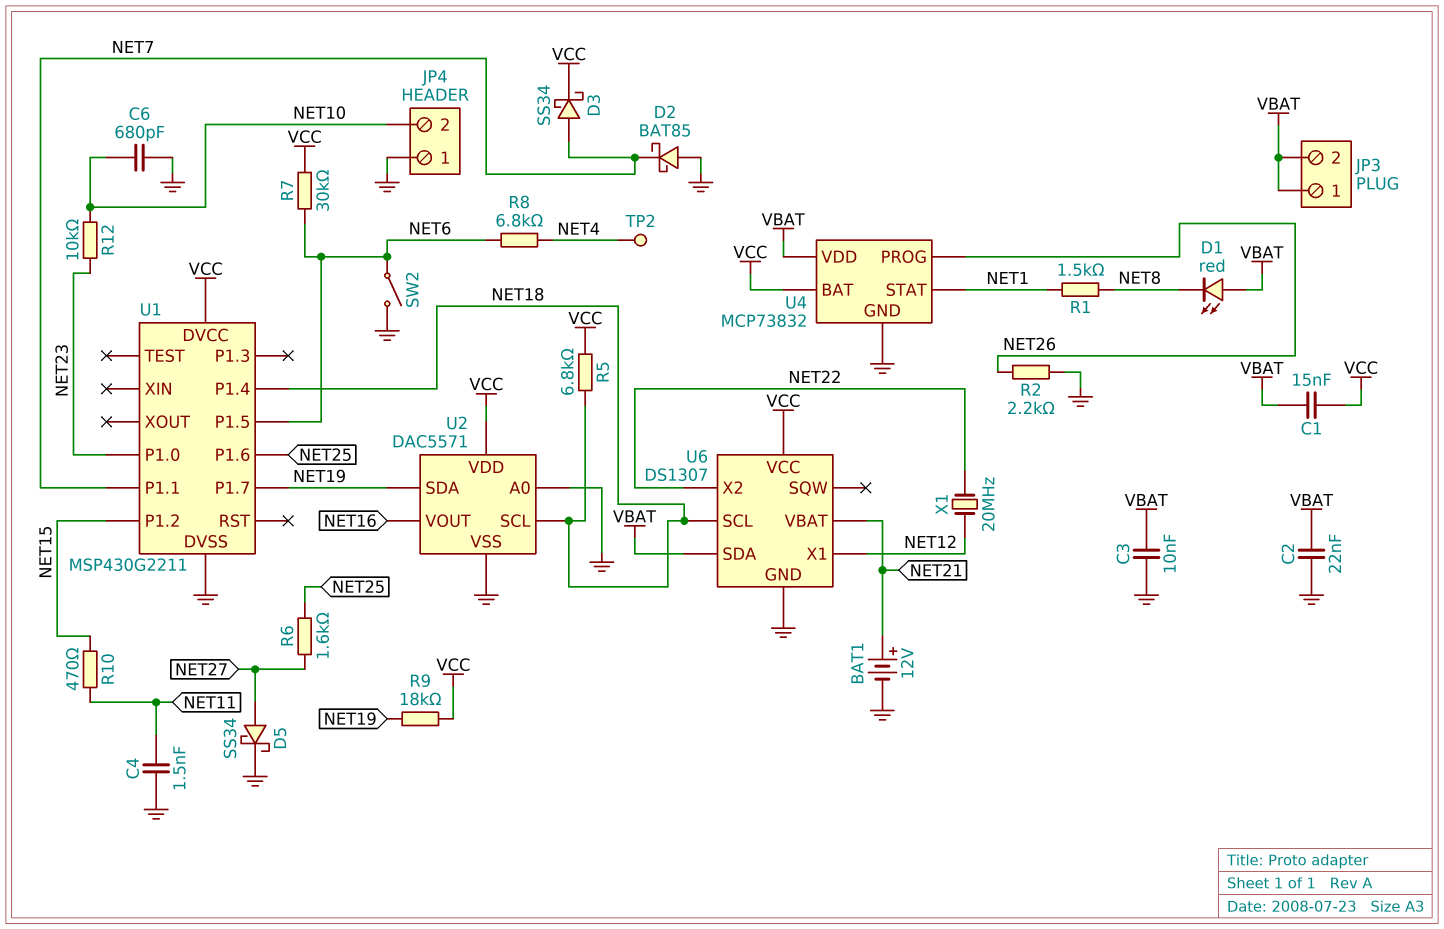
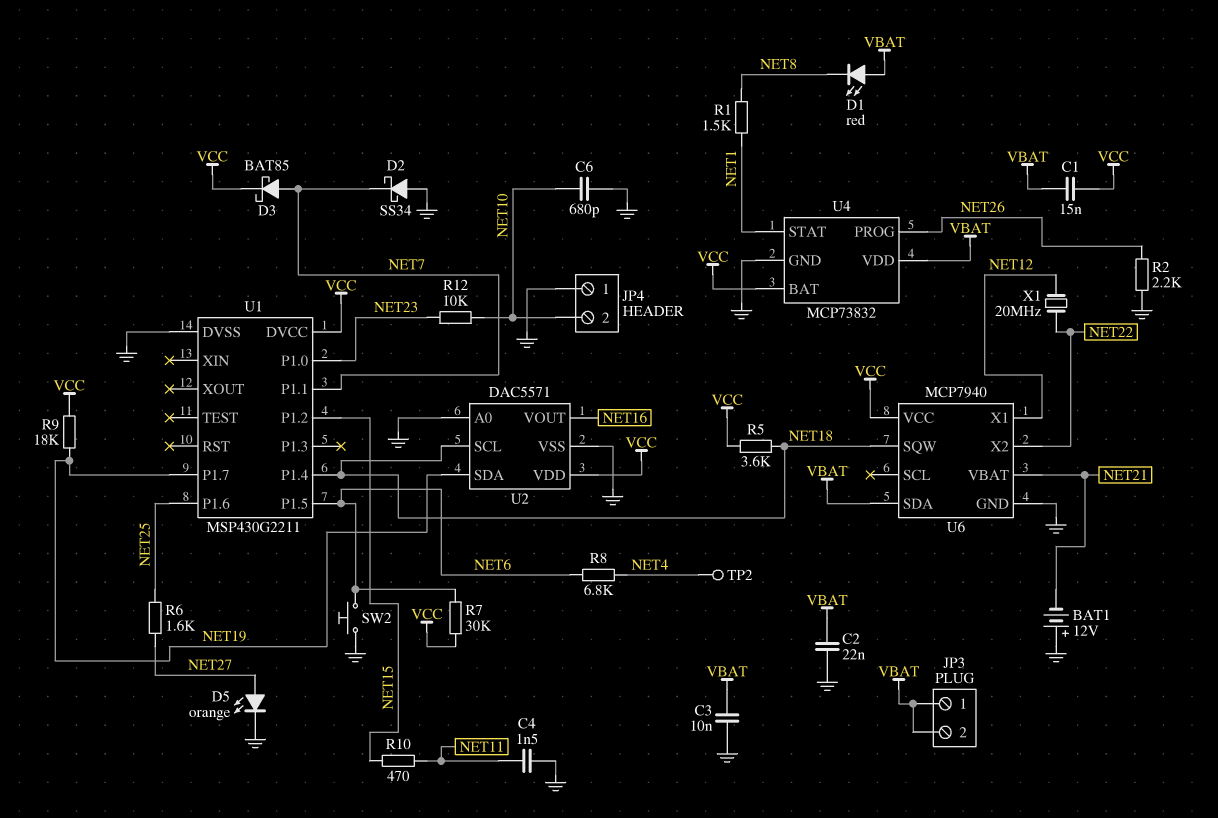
BAT1: 12V (plus NET21, minus GND) -> 12V (plus GND, minus NET21)
D2: schottky BAT85 (A GND, K NET7) -> schottky SS34 (A GND, K NET7)
D3: schottky SS34 (A NET7, K VCC) -> schottky BAT85 (A NET7, K VCC)
D5: schottky SS34 (A NET27, K GND) -> LED orange (A NET27, K GND)
R5: 6.8k (NET18, VCC) -> 3.6k (NET18, VCC)
SW2: switch (GND, NET6) -> button (GND, NET6)
U6: DS1307 -> MCP7940
U6 pin SCL: NET18 -> none
U6 pin SQW: none -> NET18

